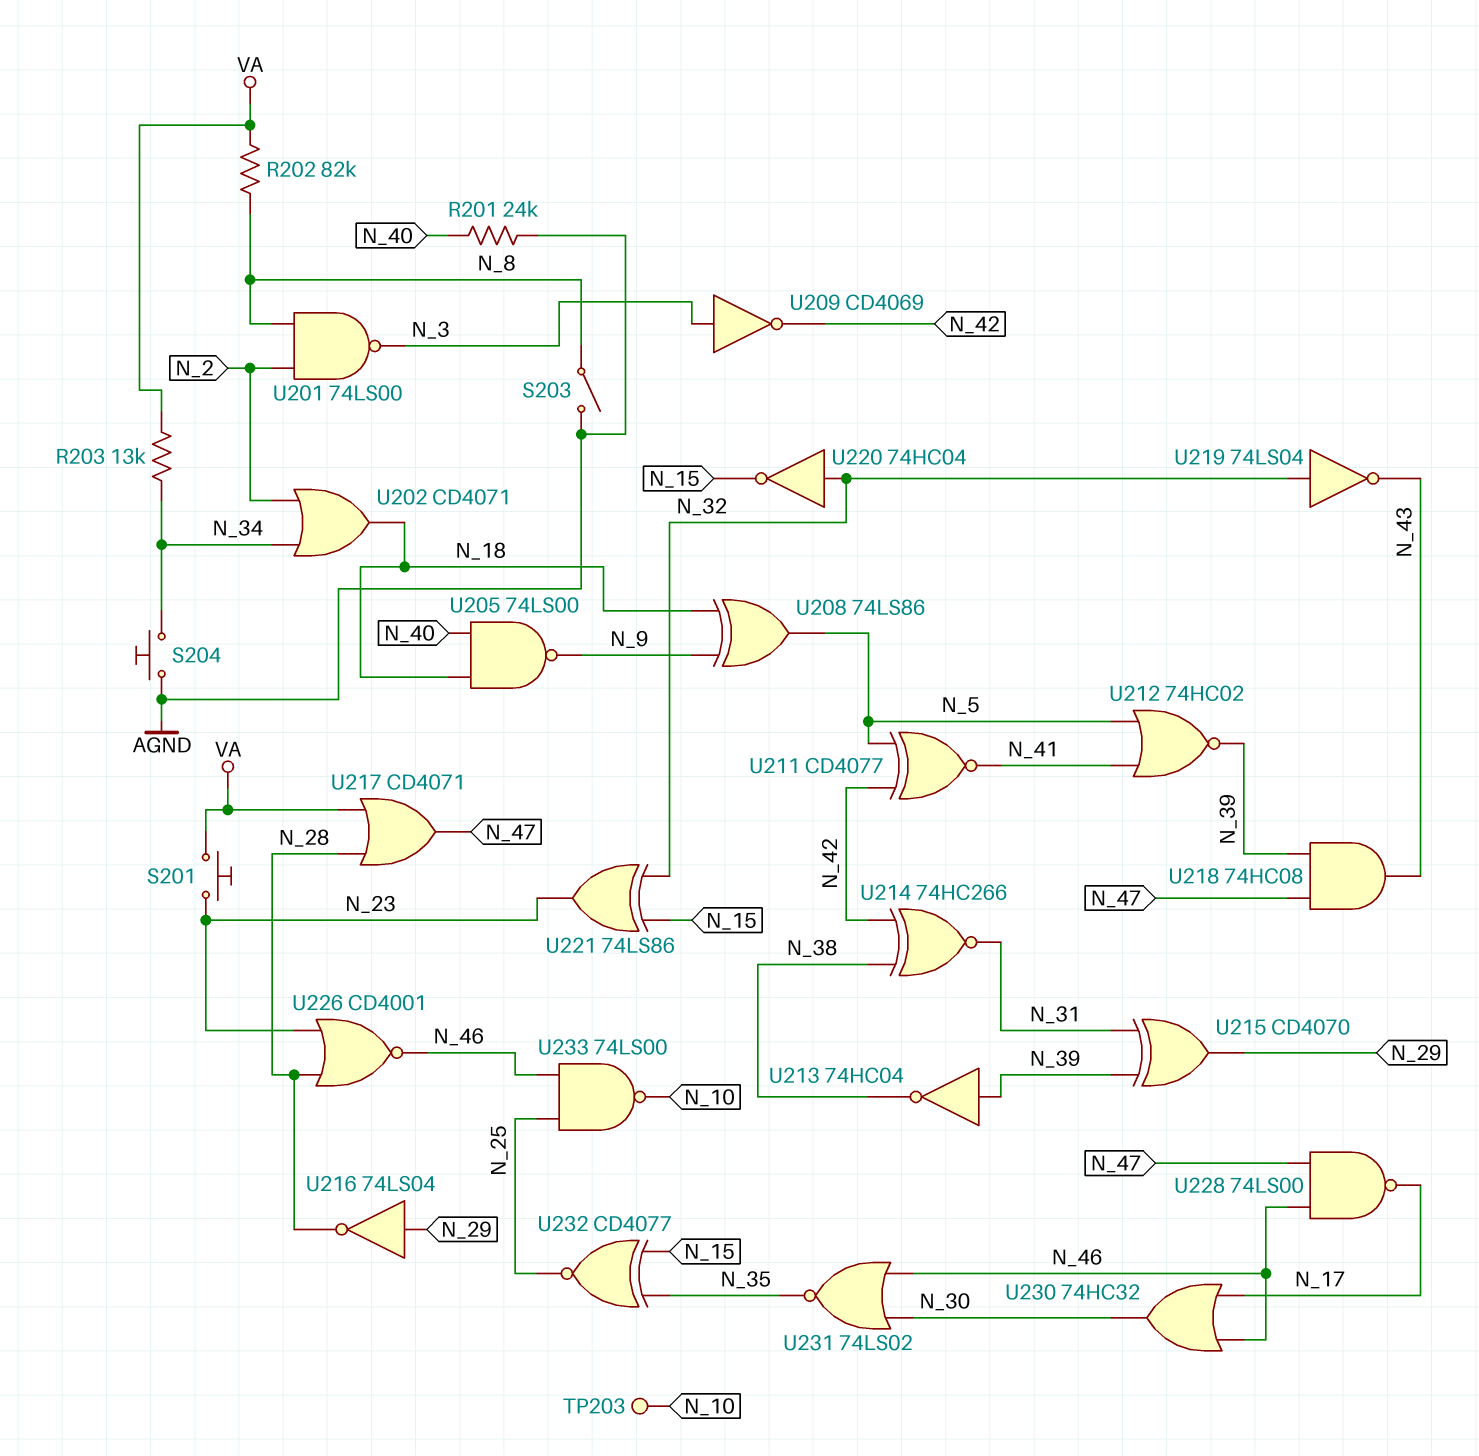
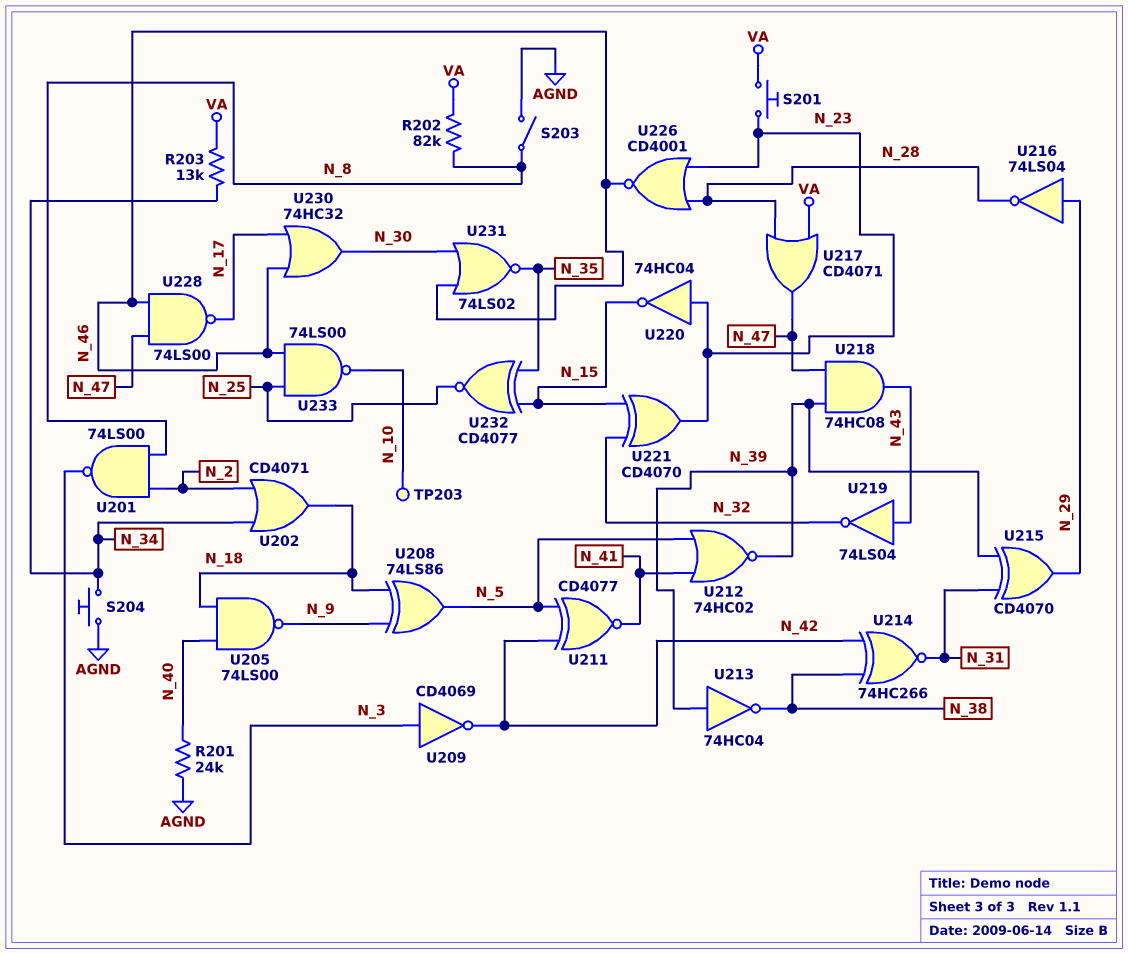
U219: NOT 74LS04 (in N_32, out N_43) -> NOT 74LS04 (in N_43, out N_32)
U220: NOT 74HC04 (in N_32, out N_15) -> NOT 74HC04 (in N_23, out N_15)
U221: XOR 74LS86 (in N_15, in N_32, out N_23) -> XOR CD4070 (in N_15, in N_32, out N_23)

